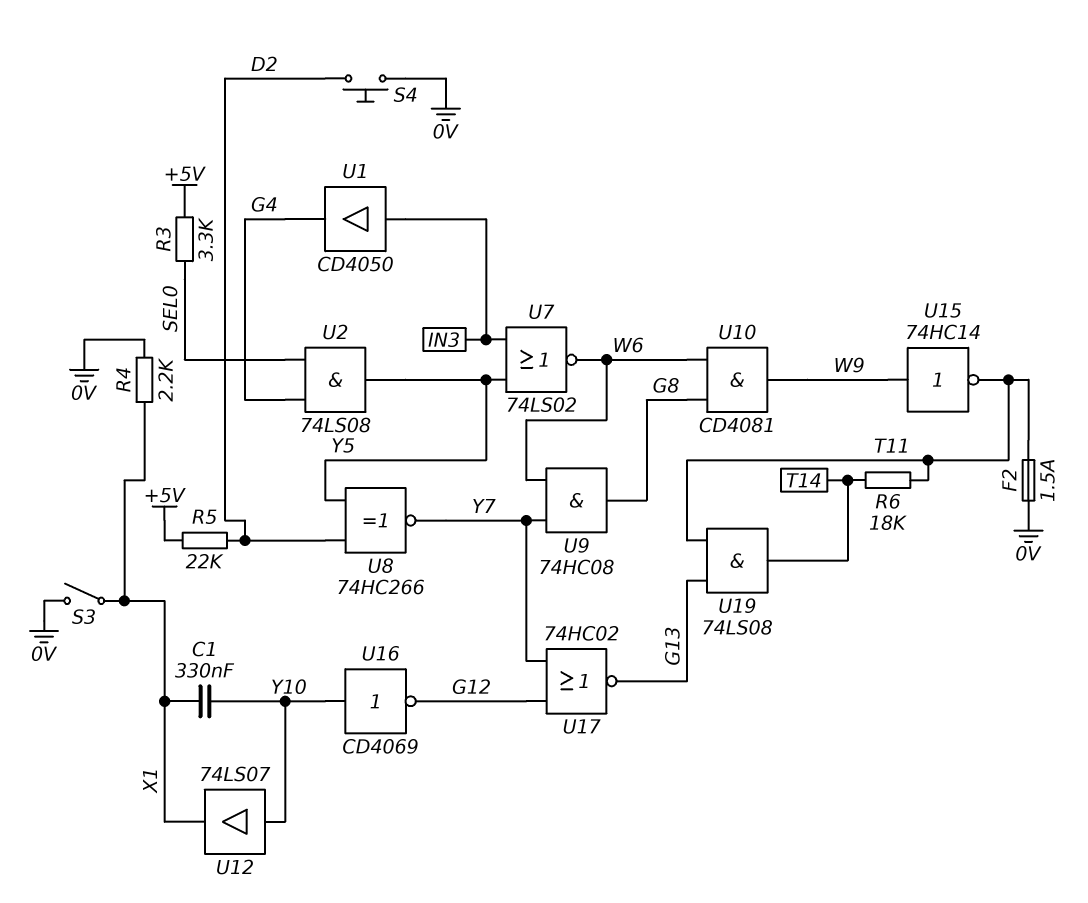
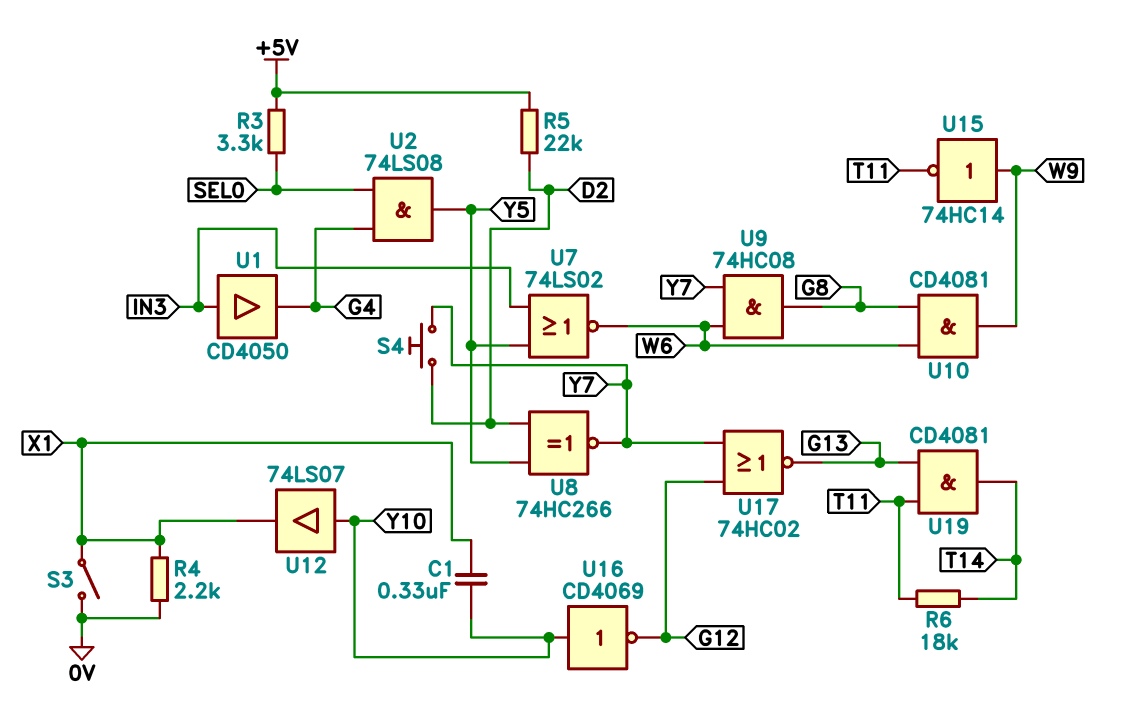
F2: 1.5A (0V, T11) -> none
S4: button (0V, D2) -> button (D2, Y7)
U19: AND 74LS08 (in G13, in T11, out T14) -> AND CD4081 (in G13, in T11, out T14)

